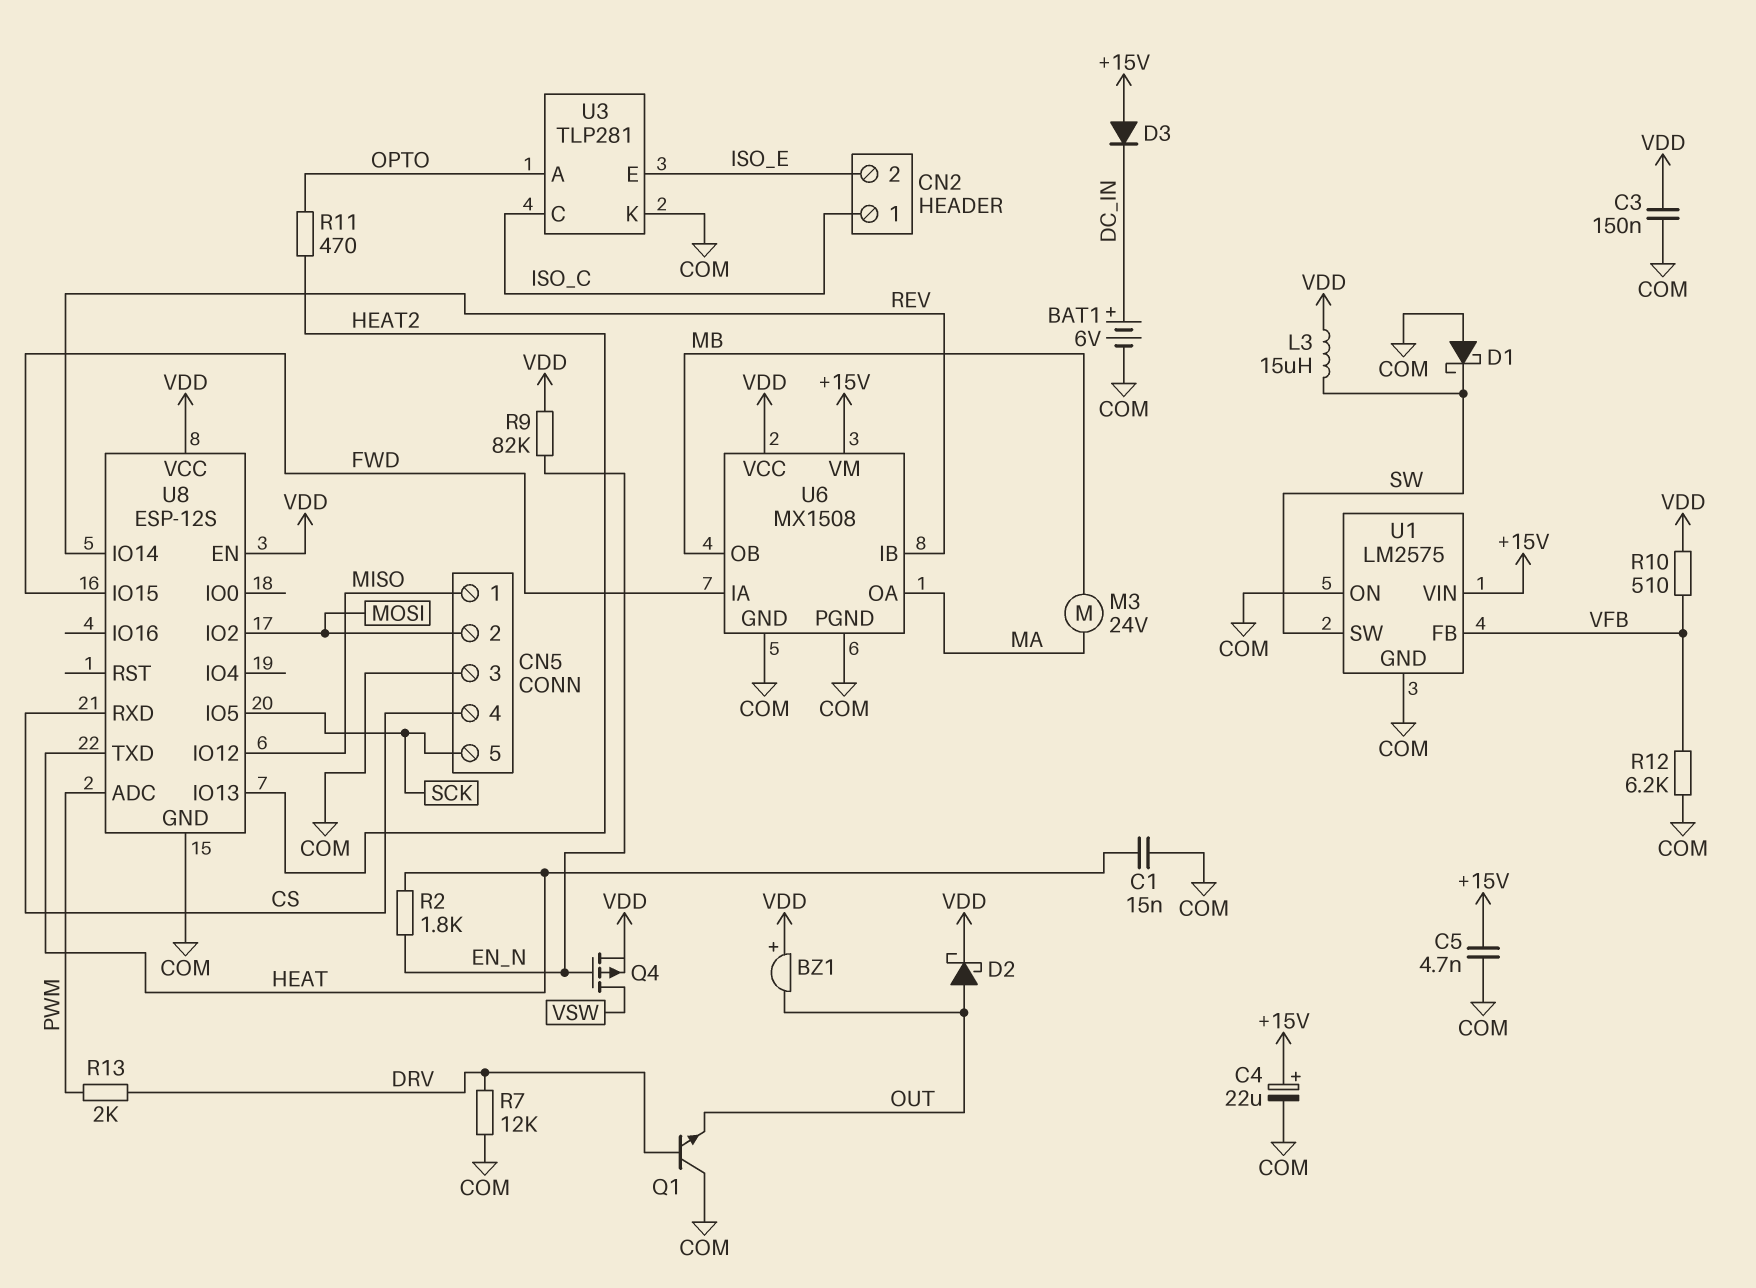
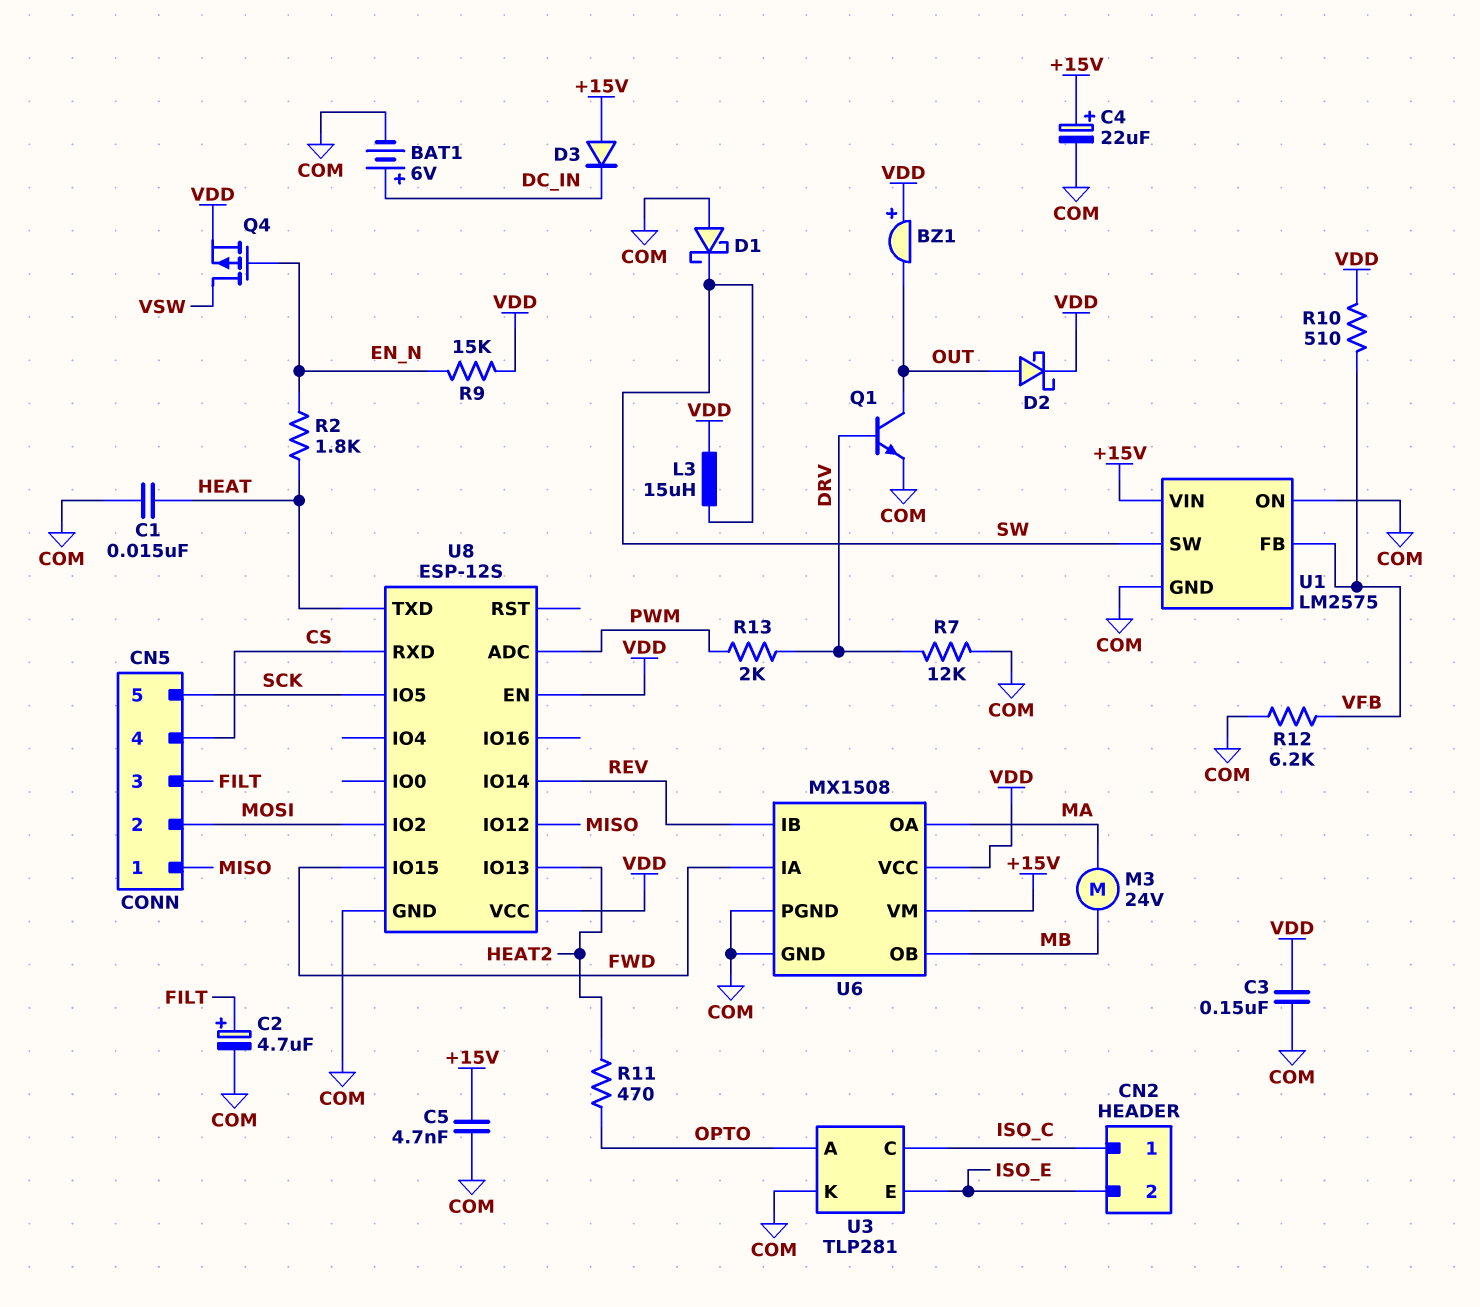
C2: none -> 4.7uF (plus FILT, minus COM)
CN5 pin 3: COM -> FILT
Q1: NPN (B DRV, C COM, E OUT) -> NPN (B DRV, C OUT, E COM)
R9: 82k (EN_N, VDD) -> 15k (EN_N, VDD)

